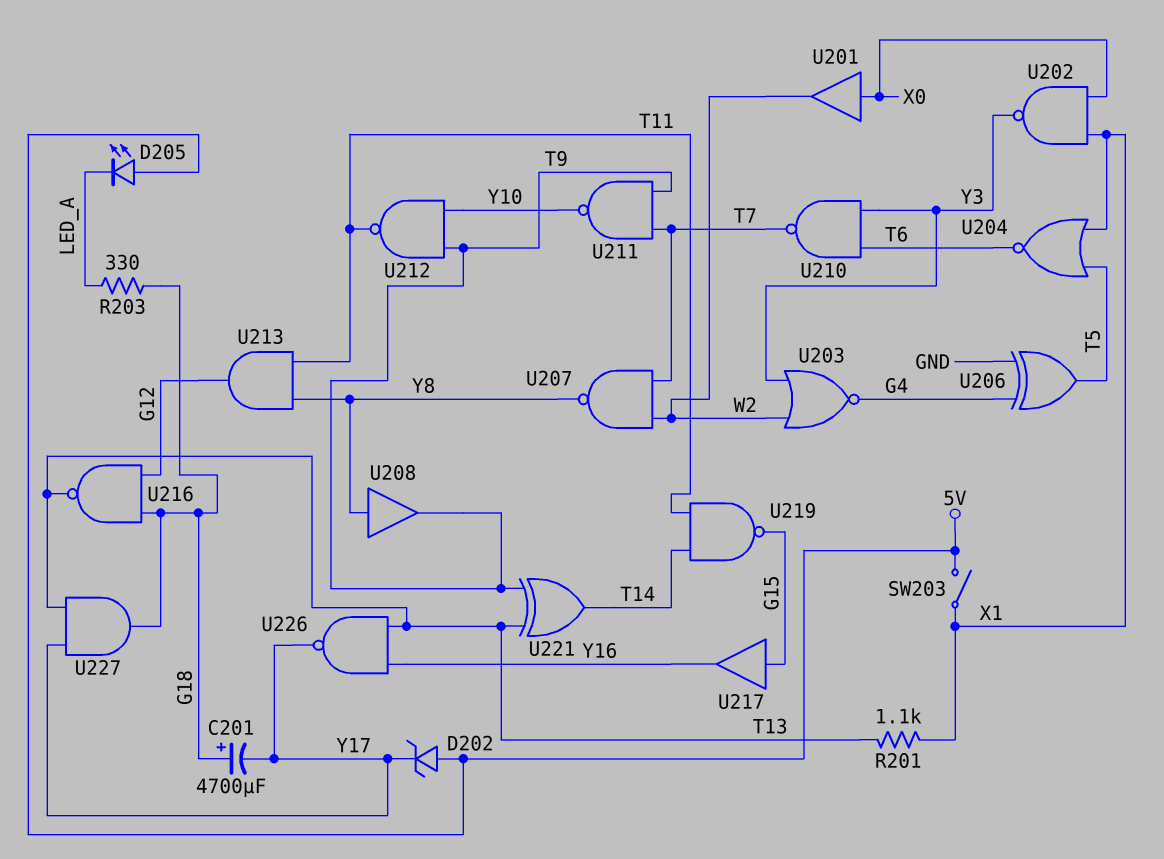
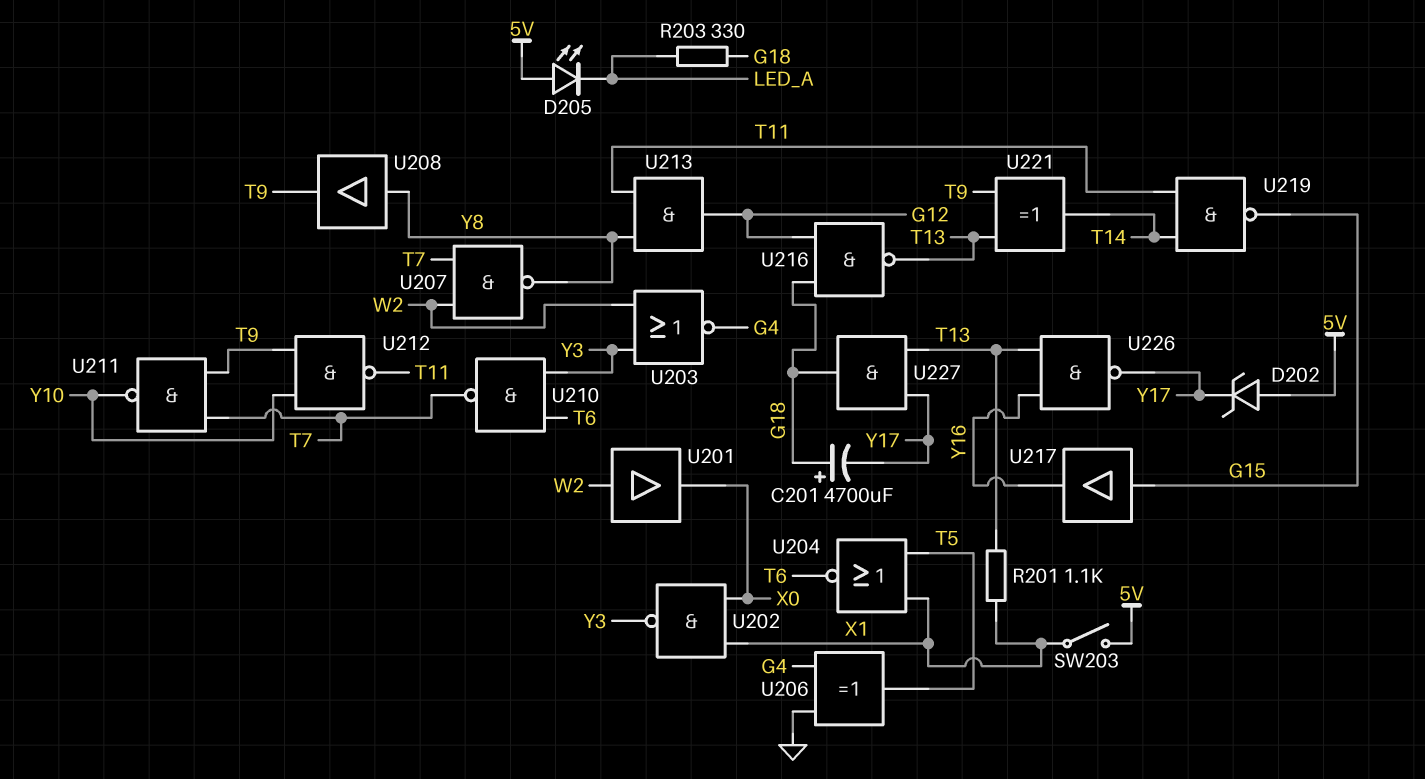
U201: buffer (in X0, out W2) -> buffer (in W2, out X0)

